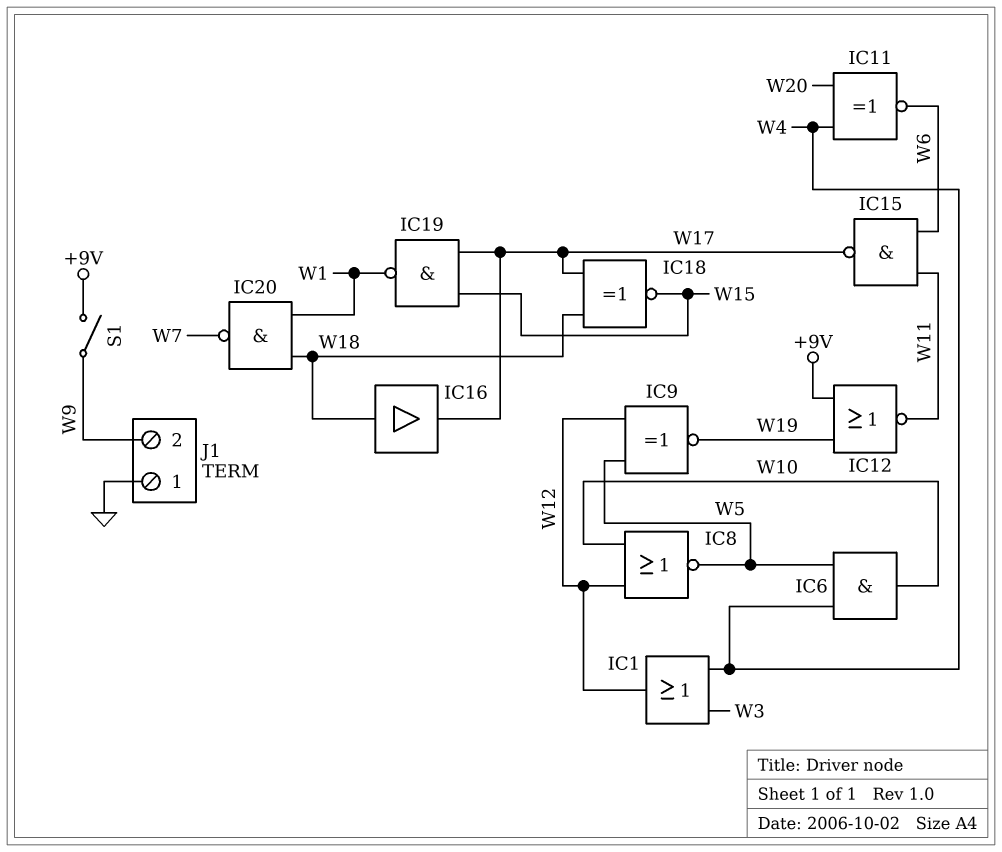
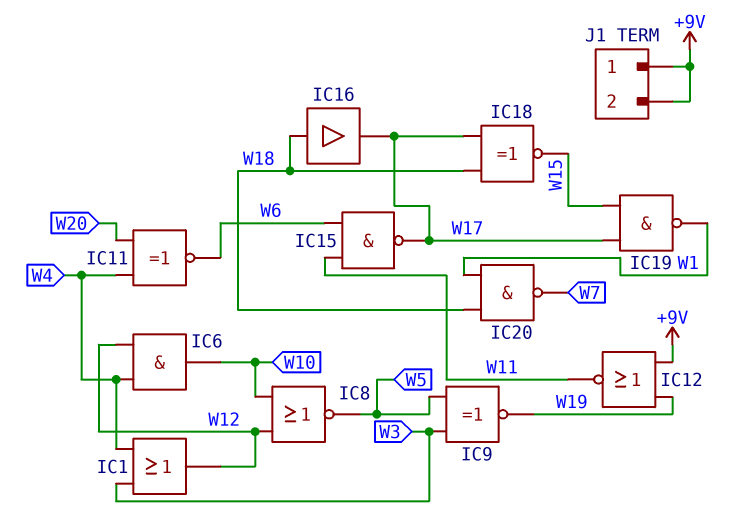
IC6: AND (in W4, in W5, out W10) -> AND (in W4, in W12, out W10)
IC9: XNOR (in W5, in W12, out W19) -> XNOR (in W3, in W5, out W19)
J1 pin 1: GND -> +9V
J1 pin 2: W9 -> +9V
S1: switch (+9V, W9) -> none

